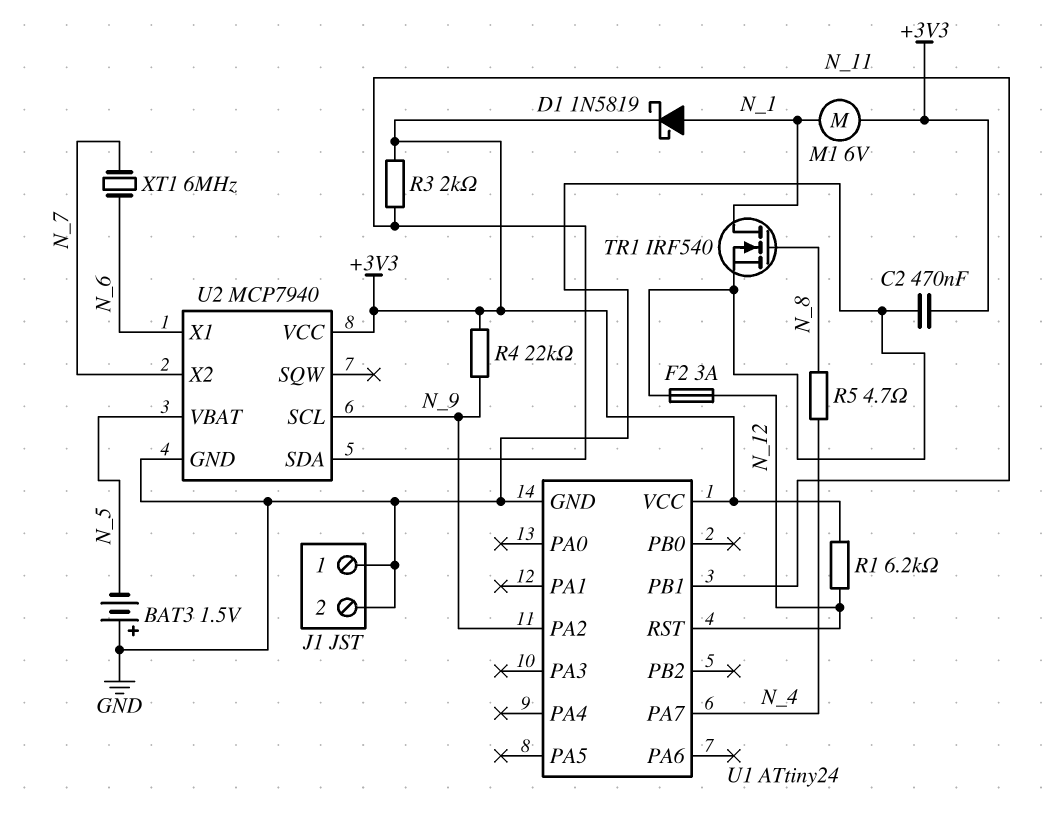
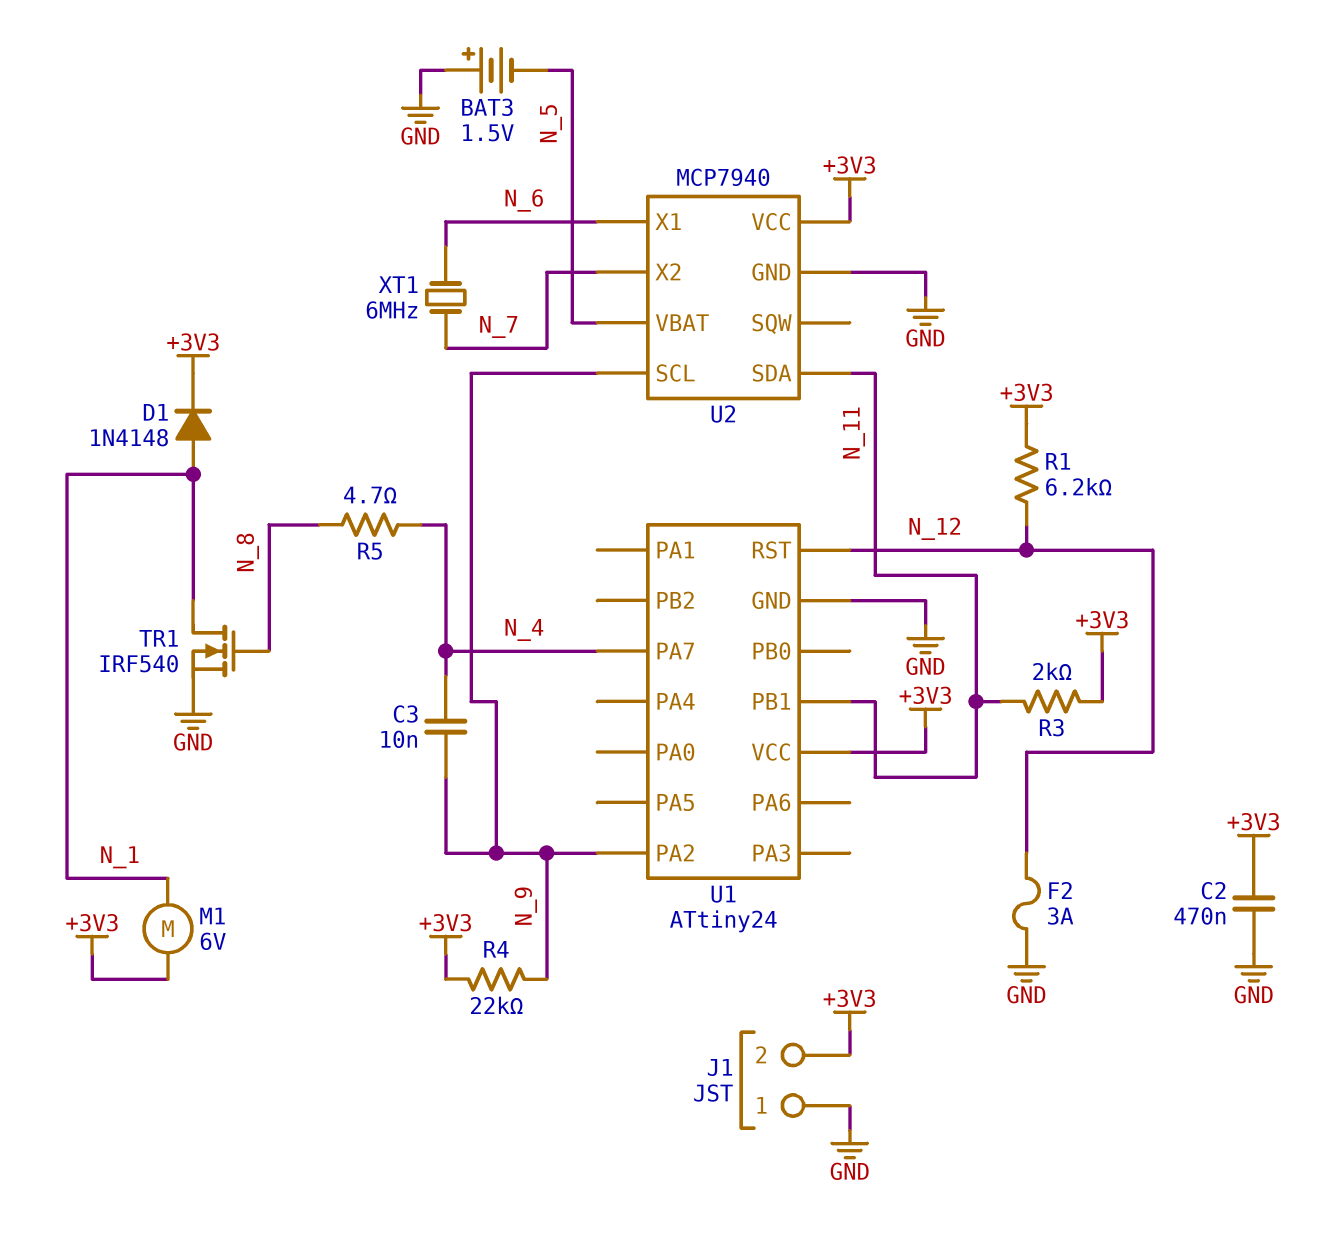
C3: none -> 10nF (N_4, N_9)
D1: schottky 1N5819 (A N_1, K +3V3) -> diode 1N4148 (A N_1, K +3V3)
J1 pin 2: GND -> +3V3

